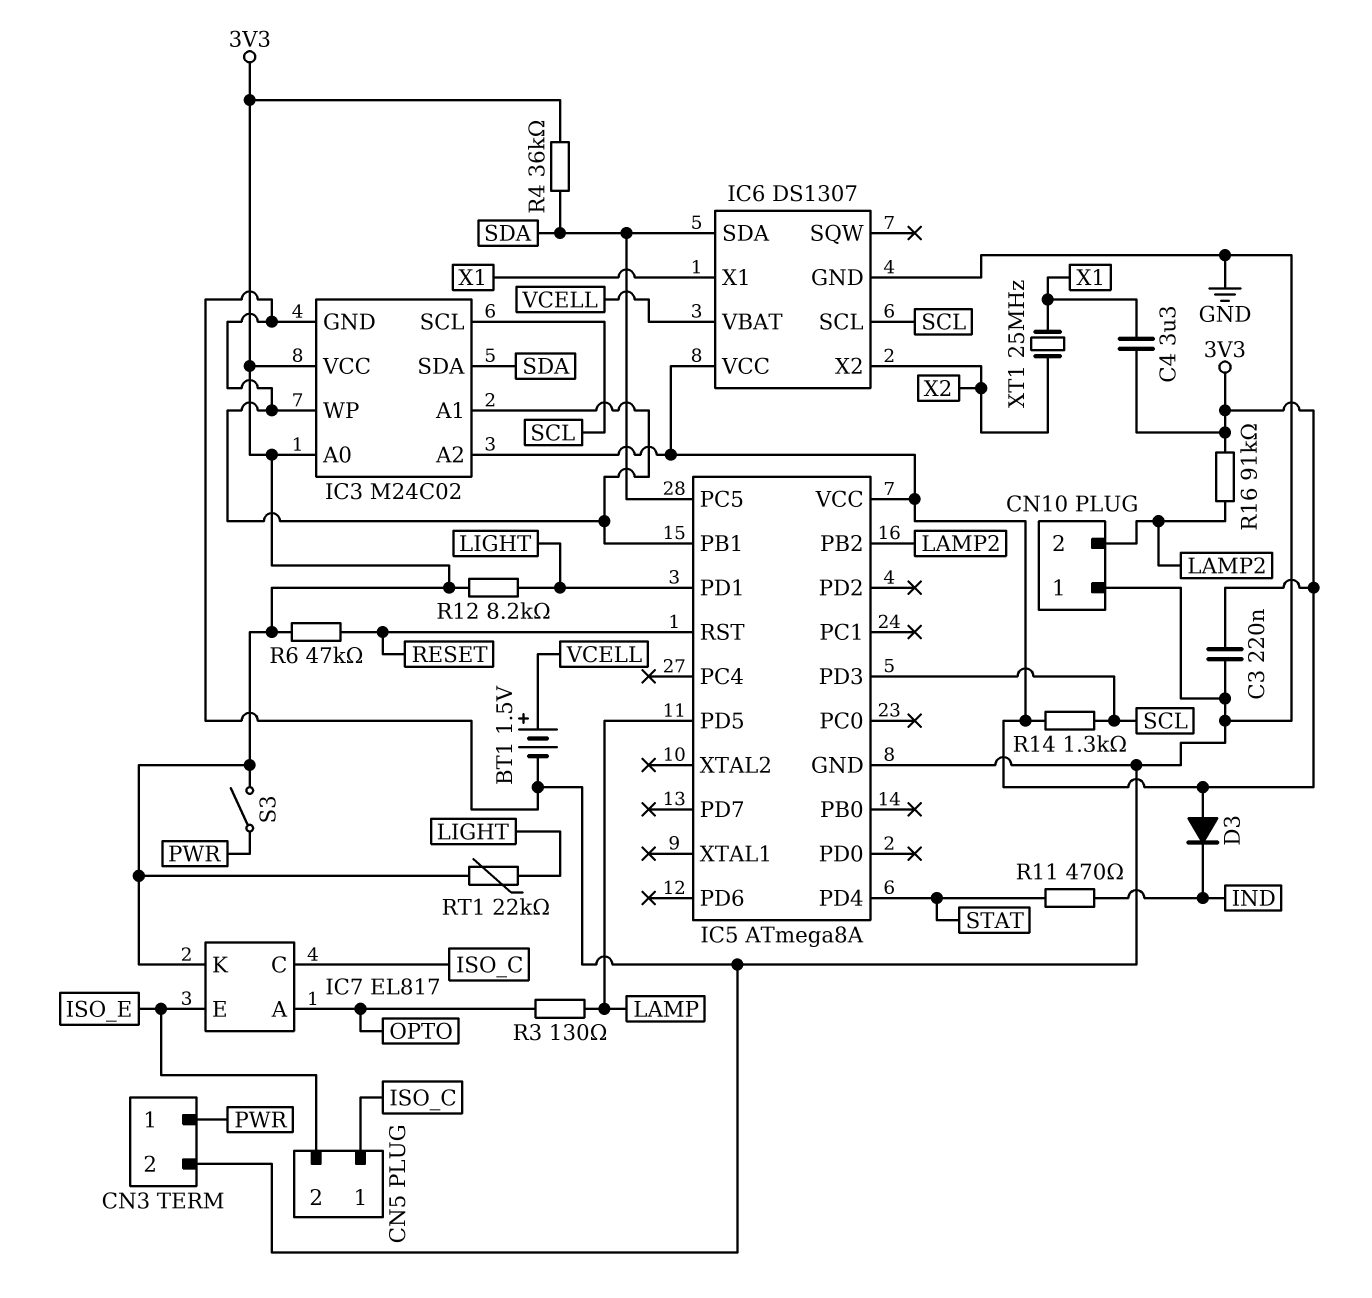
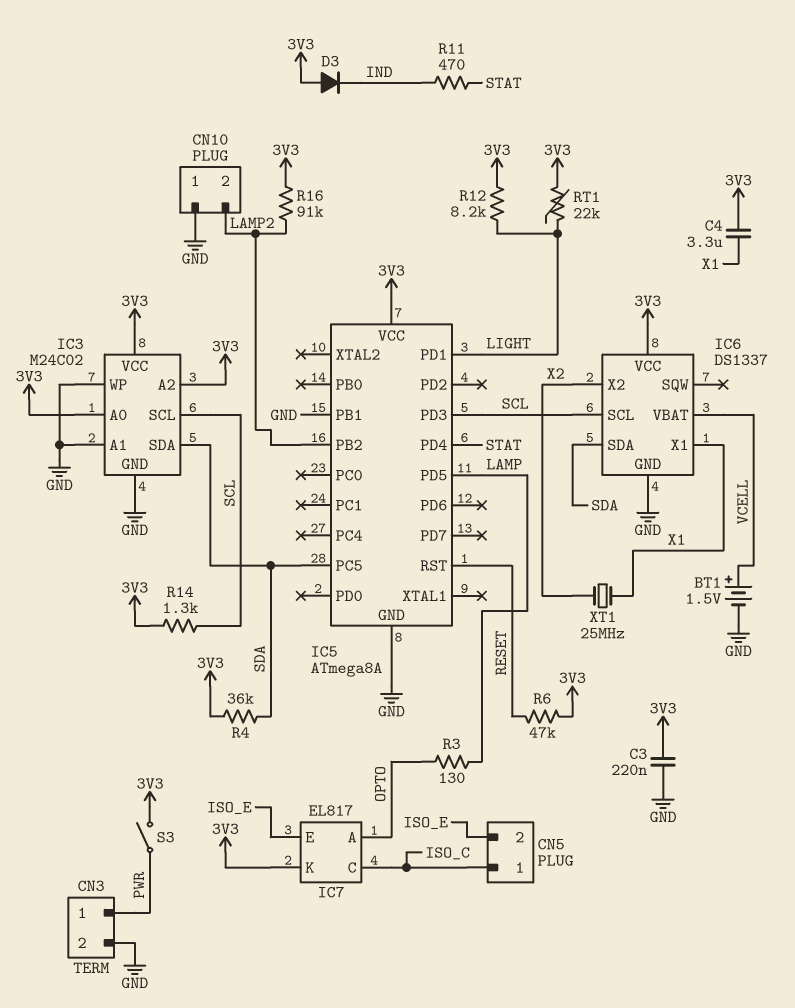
IC6: DS1307 -> DS1337

